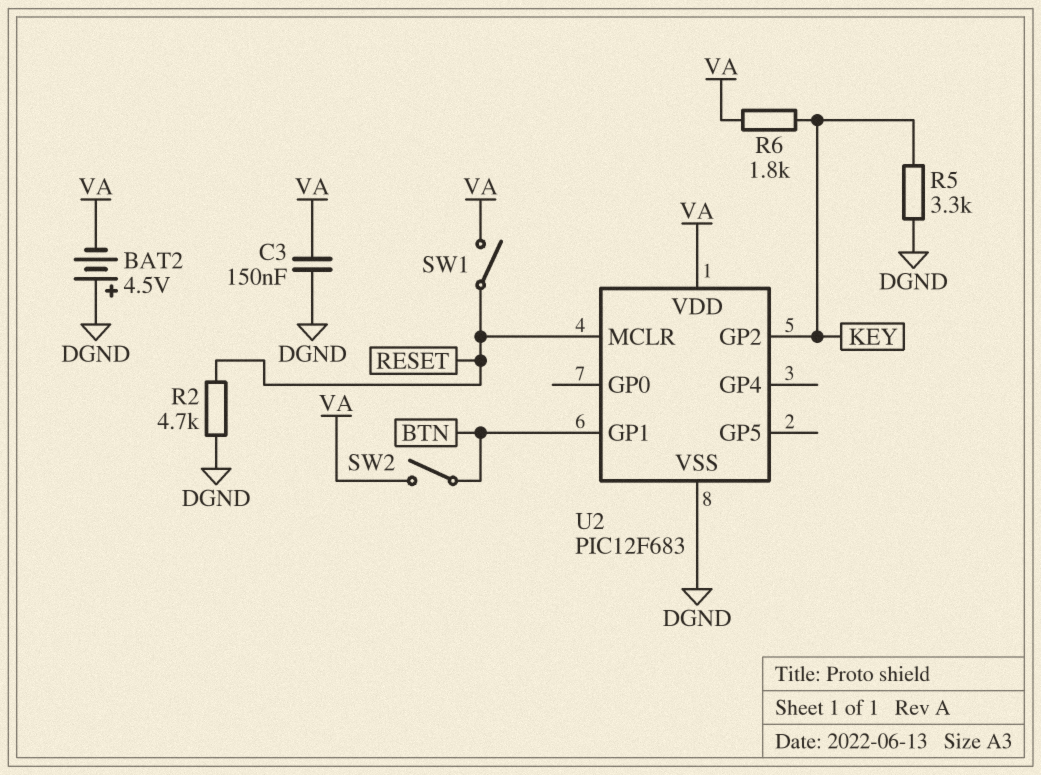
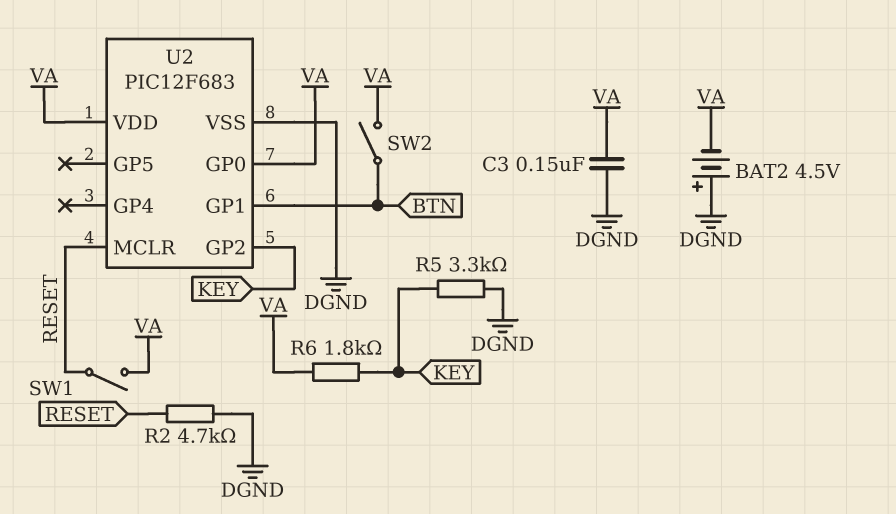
U2 pin GP0: none -> VA

